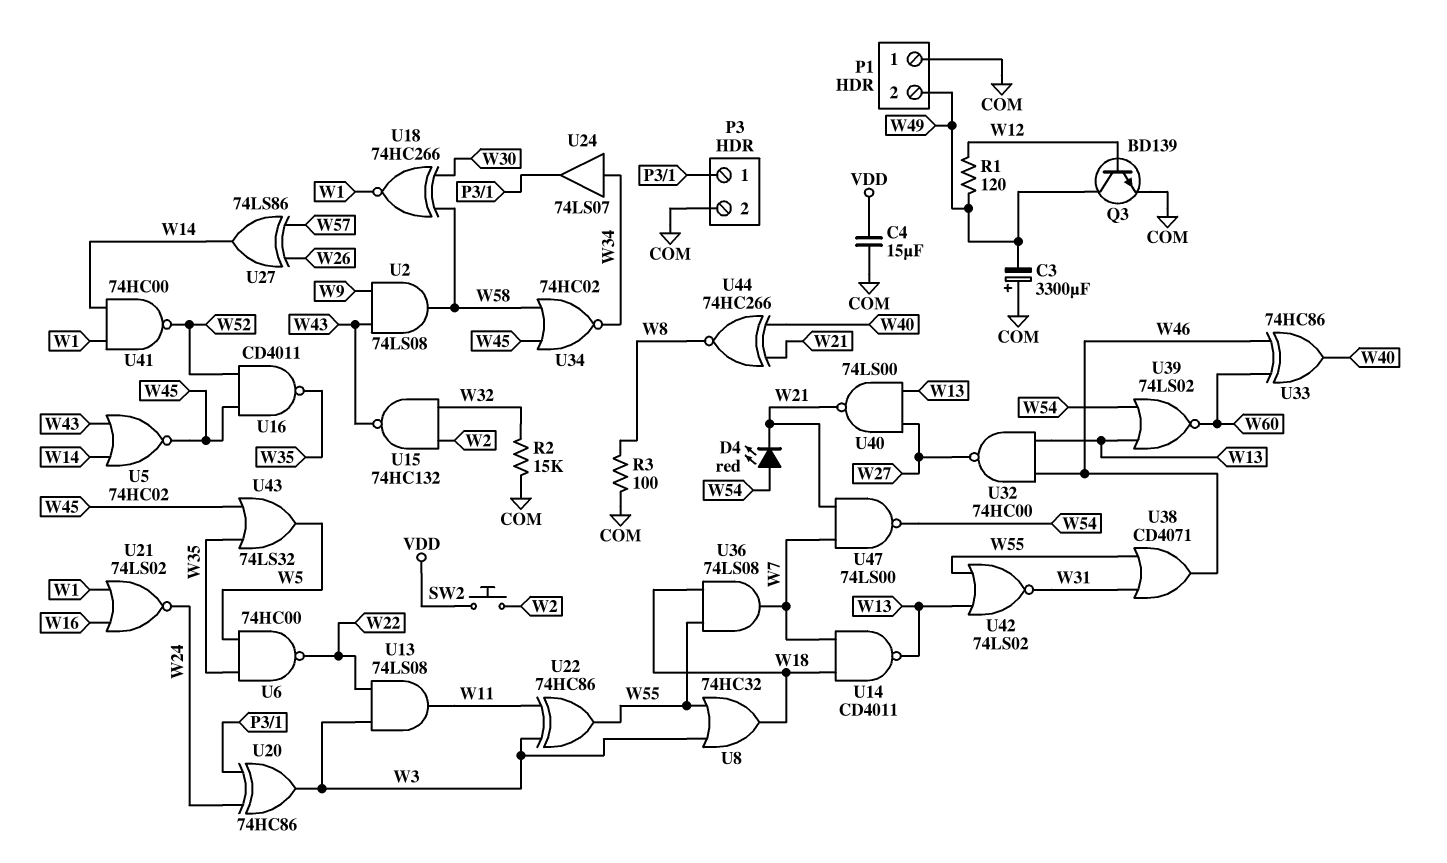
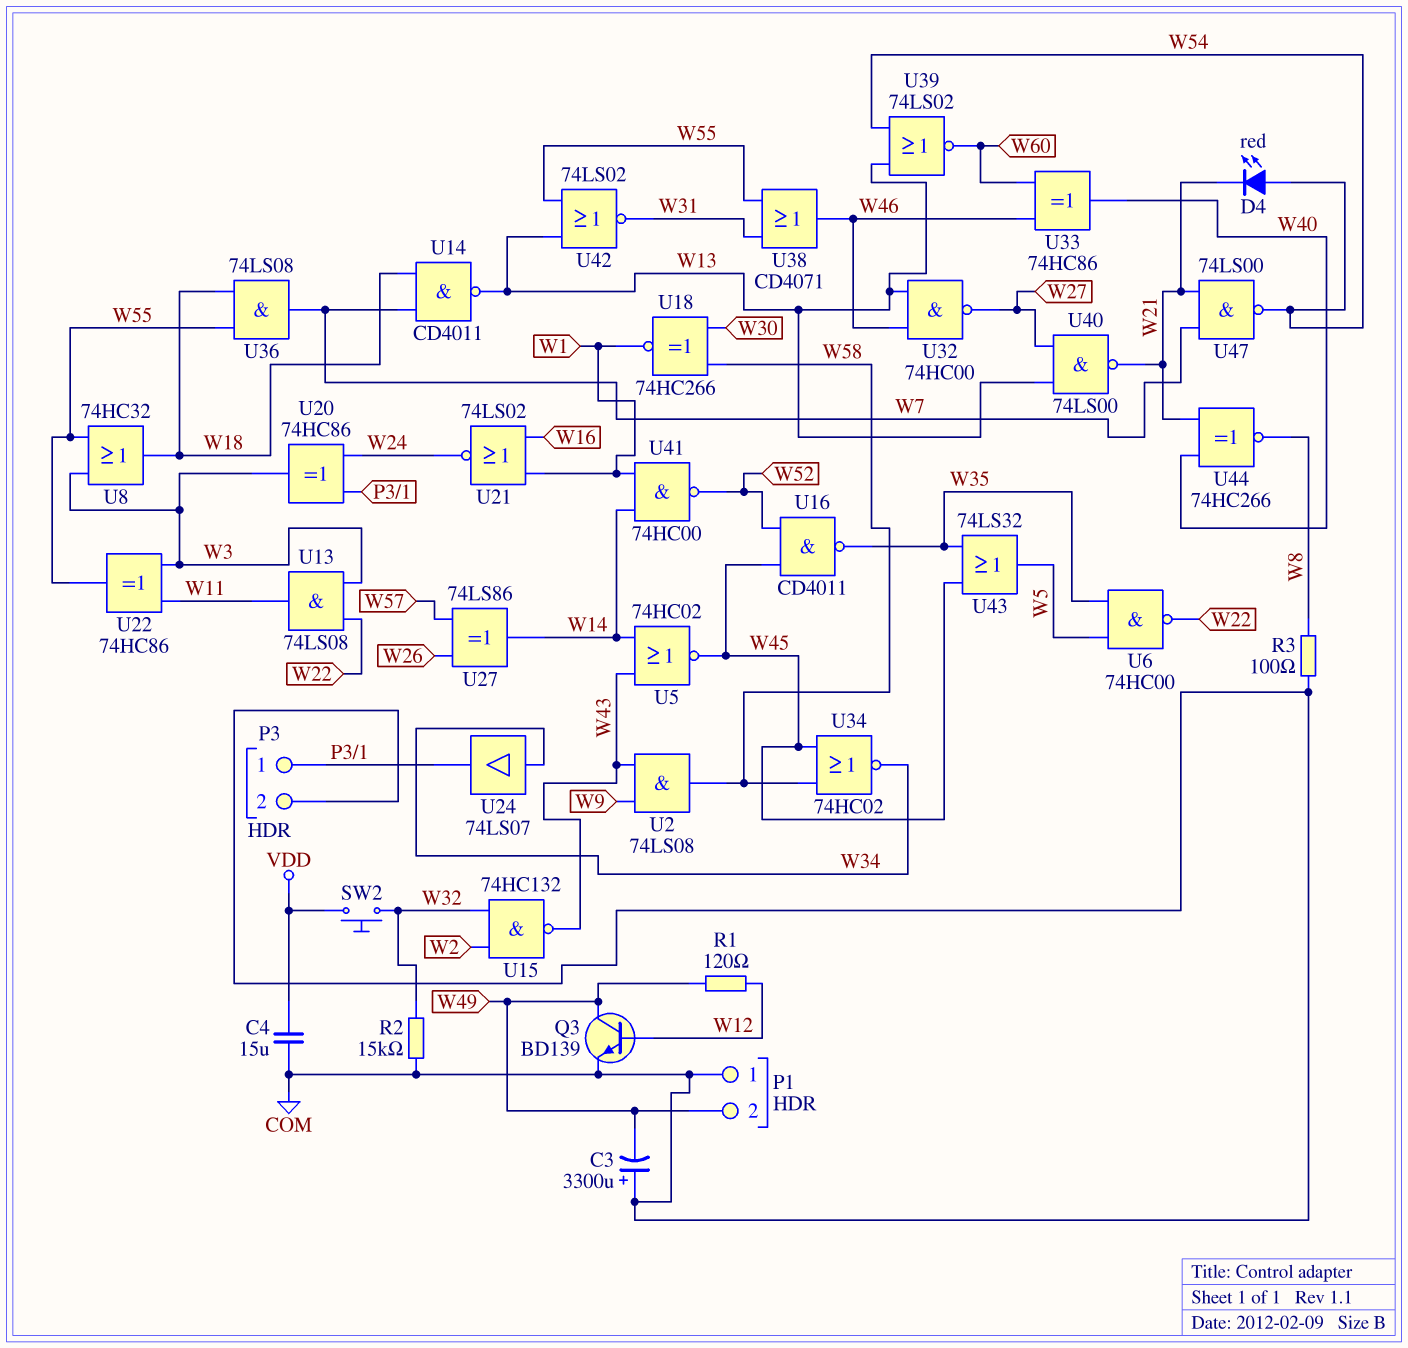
SW2: button (VDD, W2) -> button (VDD, W32)

